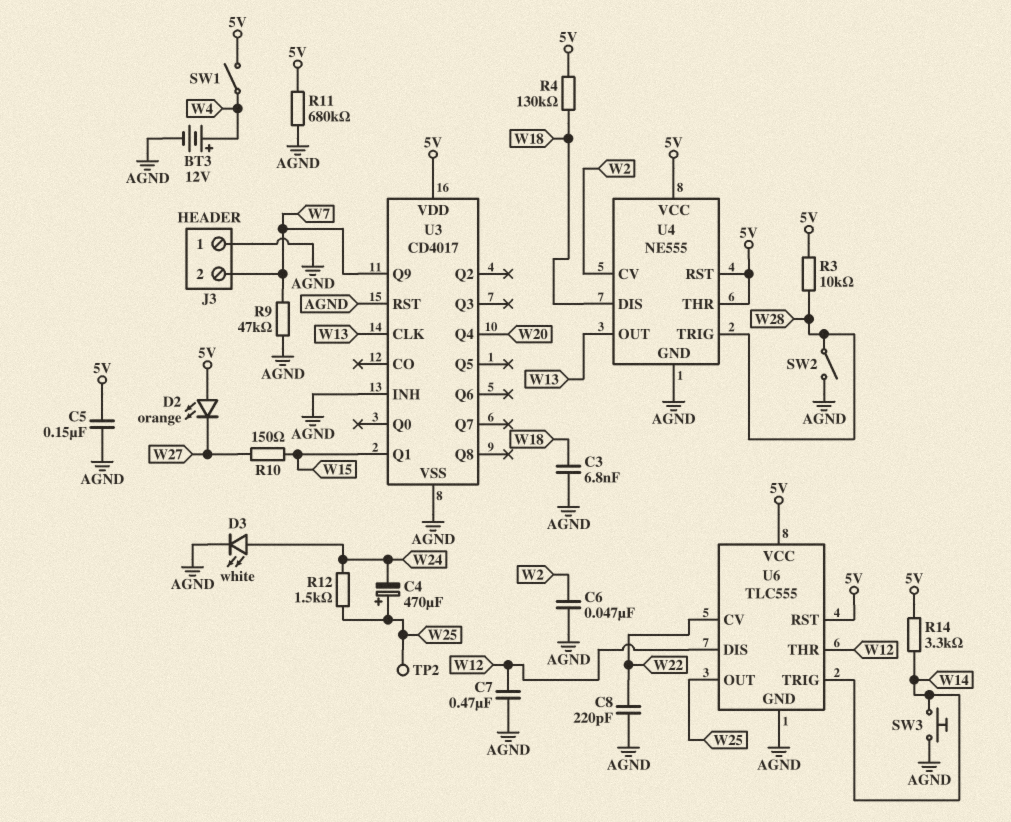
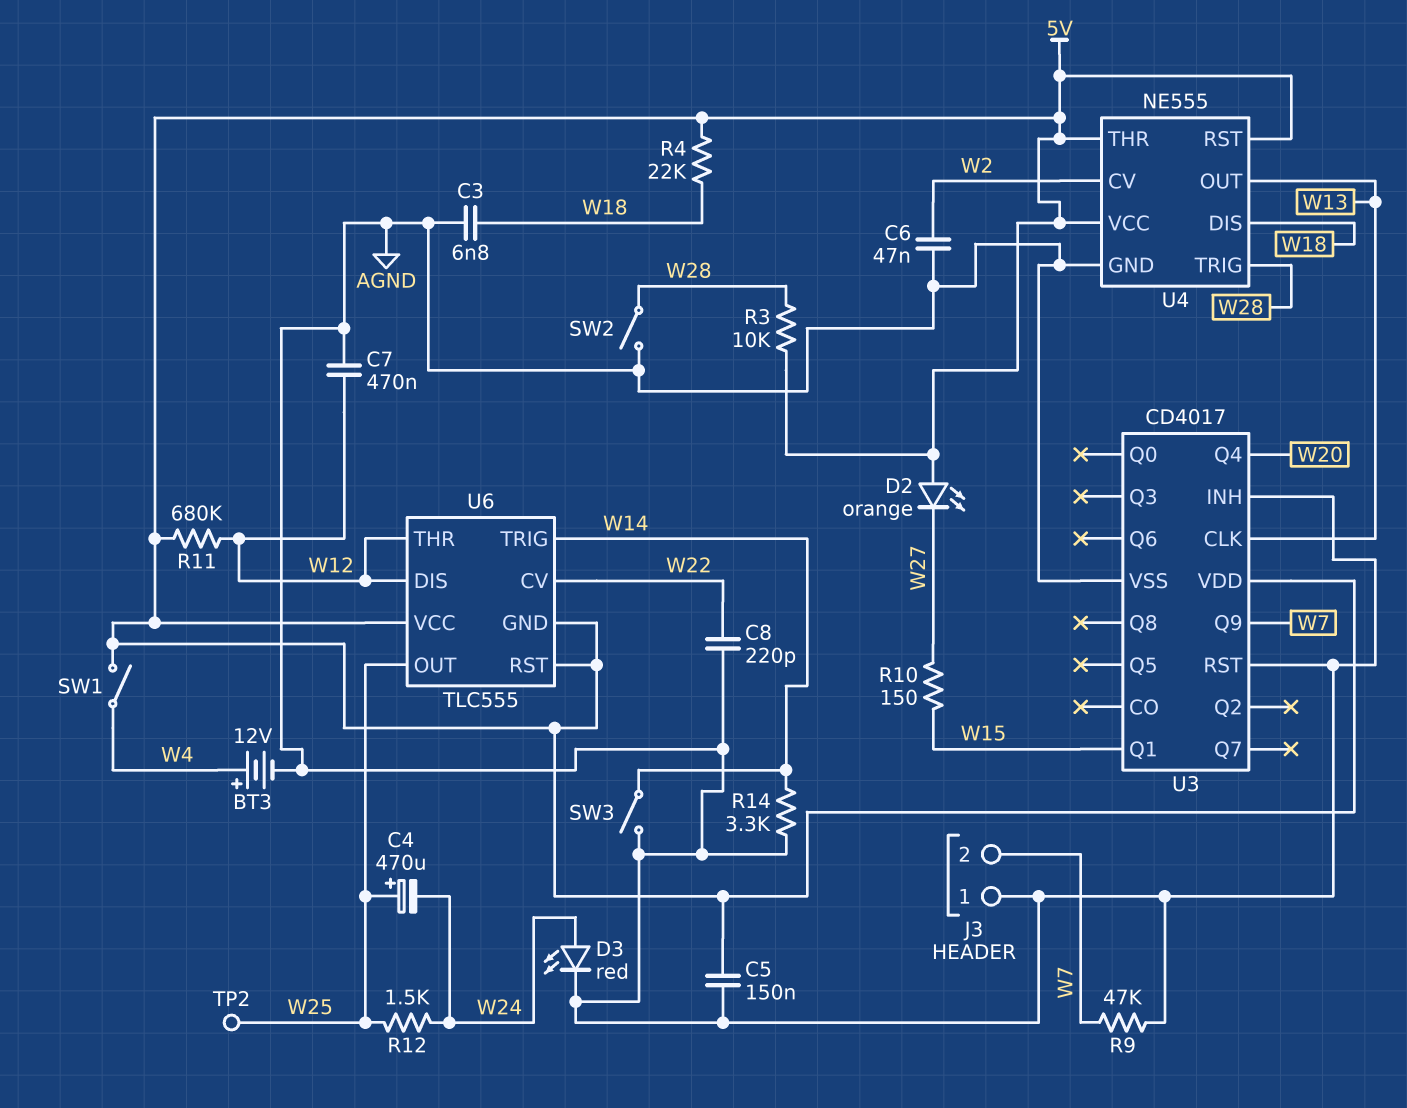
D3: LED white (A W24, K AGND) -> LED red (A W24, K AGND)
R4: 130k (5V, W18) -> 22k (5V, W18)
R11: 680k (5V, AGND) -> 680k (5V, W12)
R14: 3.3k (5V, W14) -> 3.3k (AGND, W14)
SW3: button (AGND, W14) -> switch (AGND, W14)
U6 pin GND: AGND -> 5V

